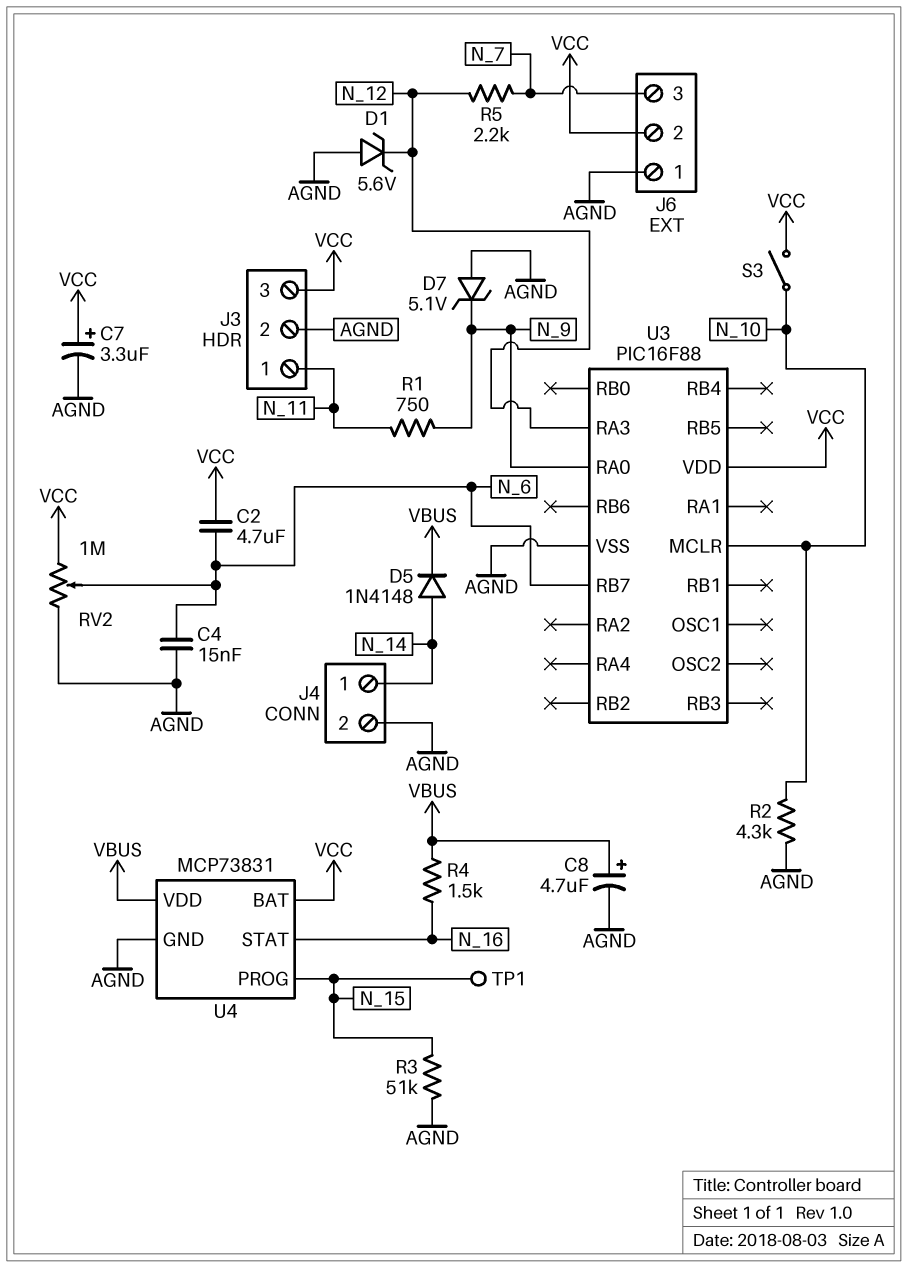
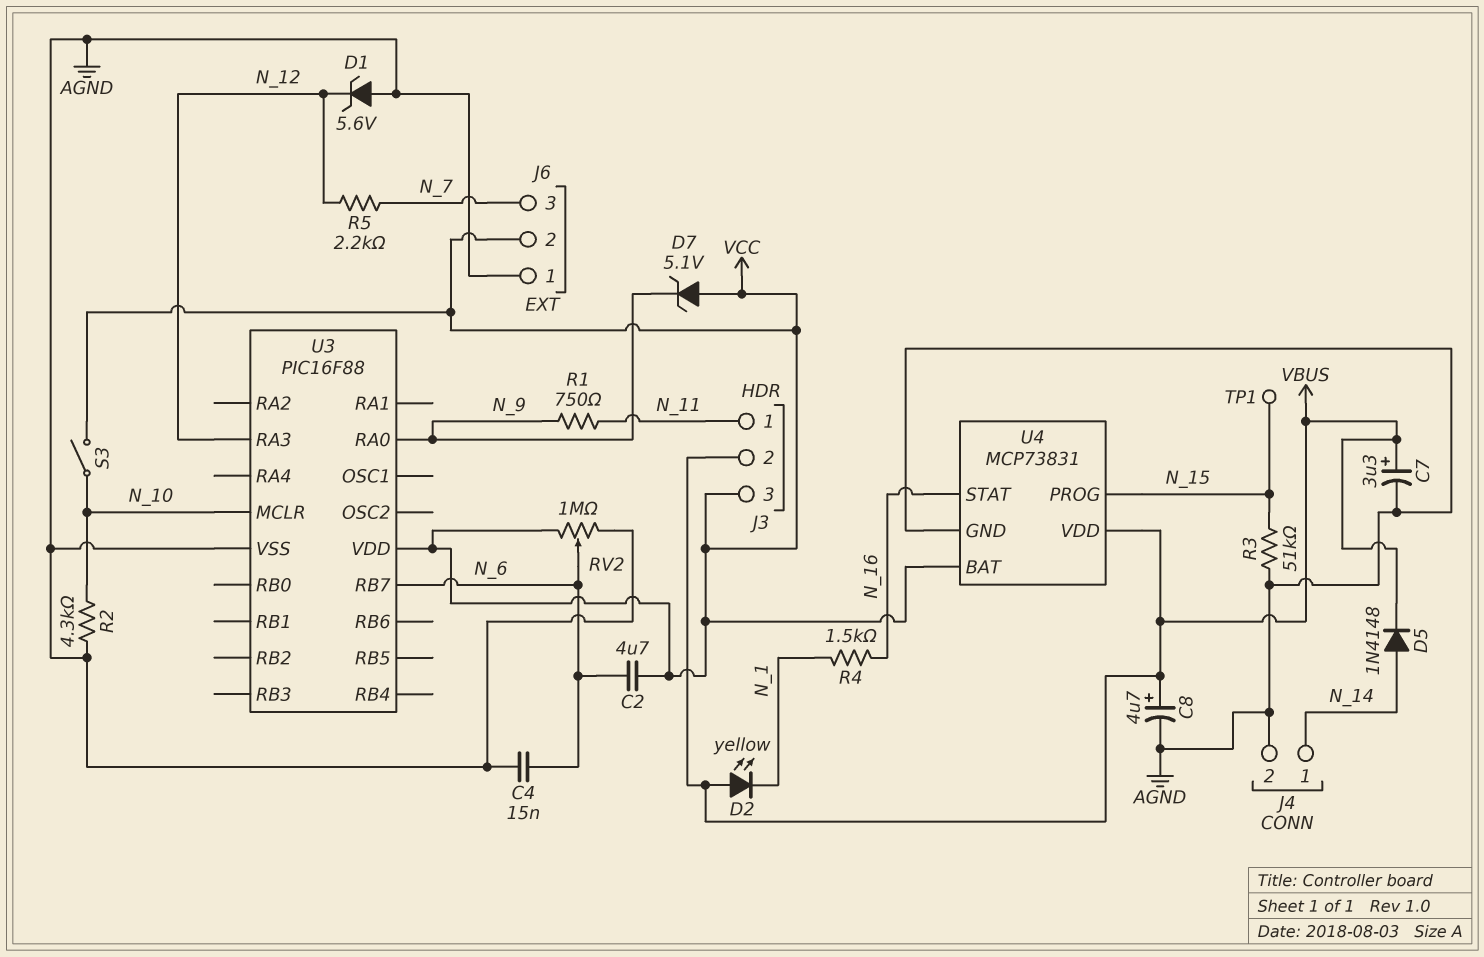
C7: 3.3uF (plus VCC, minus AGND) -> 3.3uF (plus VBUS, minus AGND)
D2: none -> LED yellow (A VBUS, K N_1)
D7: zener 5.1V (A AGND, K N_9) -> zener 5.1V (A VCC, K N_9)
J3 pin 2: AGND -> VBUS
R4: 1.5k (N_16, VBUS) -> 1.5k (N_1, N_16)

